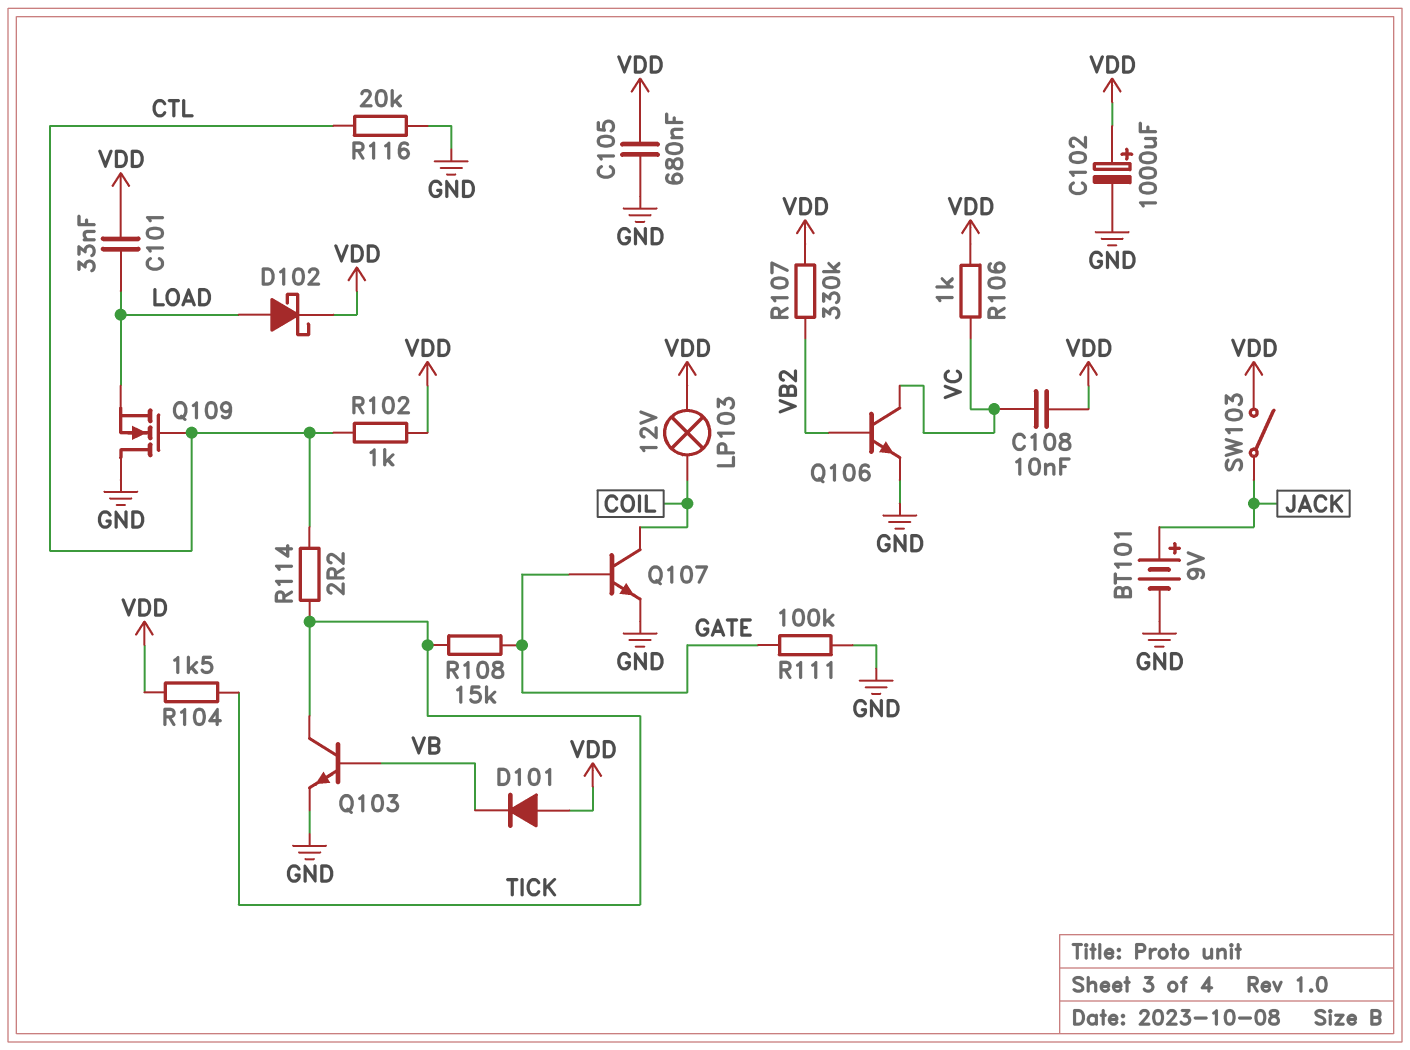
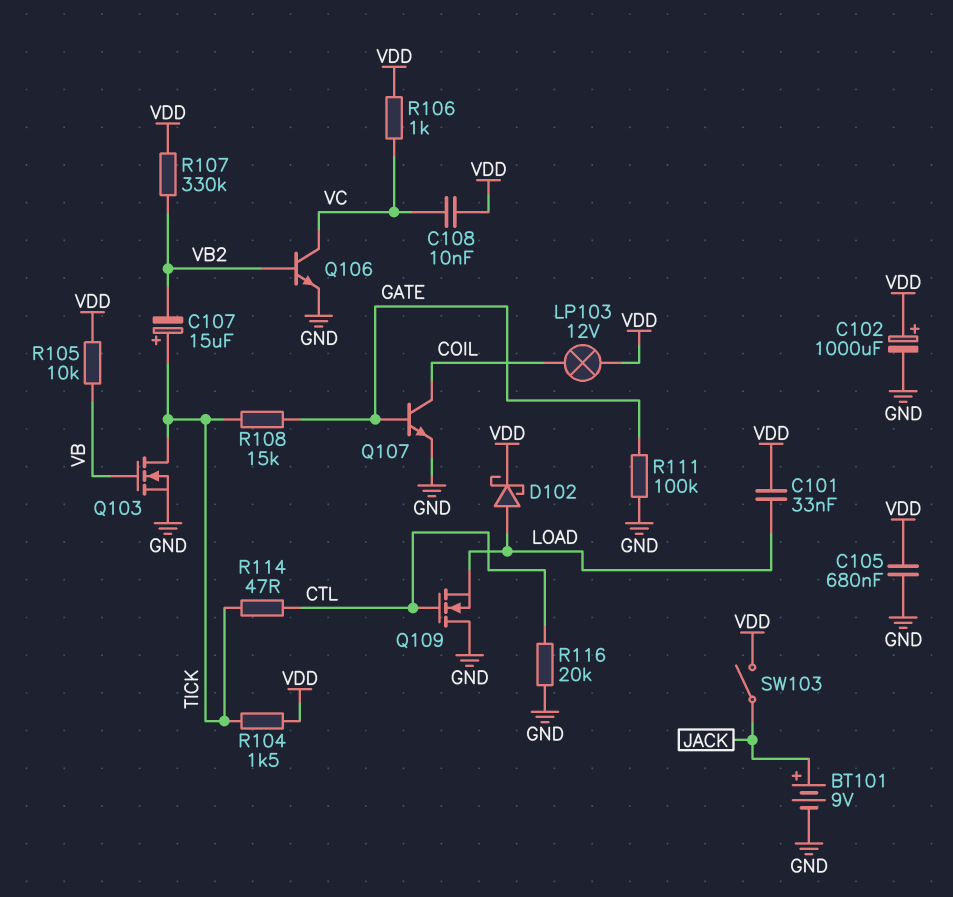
C107: none -> 15uF (plus TICK, minus VB2)
D101: diode (A VDD, K VB) -> none
Q103: NPN (B VB, C TICK, E GND) -> NMOS (G VB, D TICK, S GND)
R102: 1k (CTL, VDD) -> none
R105: none -> 10k (VB, VDD)
R114: 2.2 (CTL, TICK) -> 47 (CTL, TICK)

